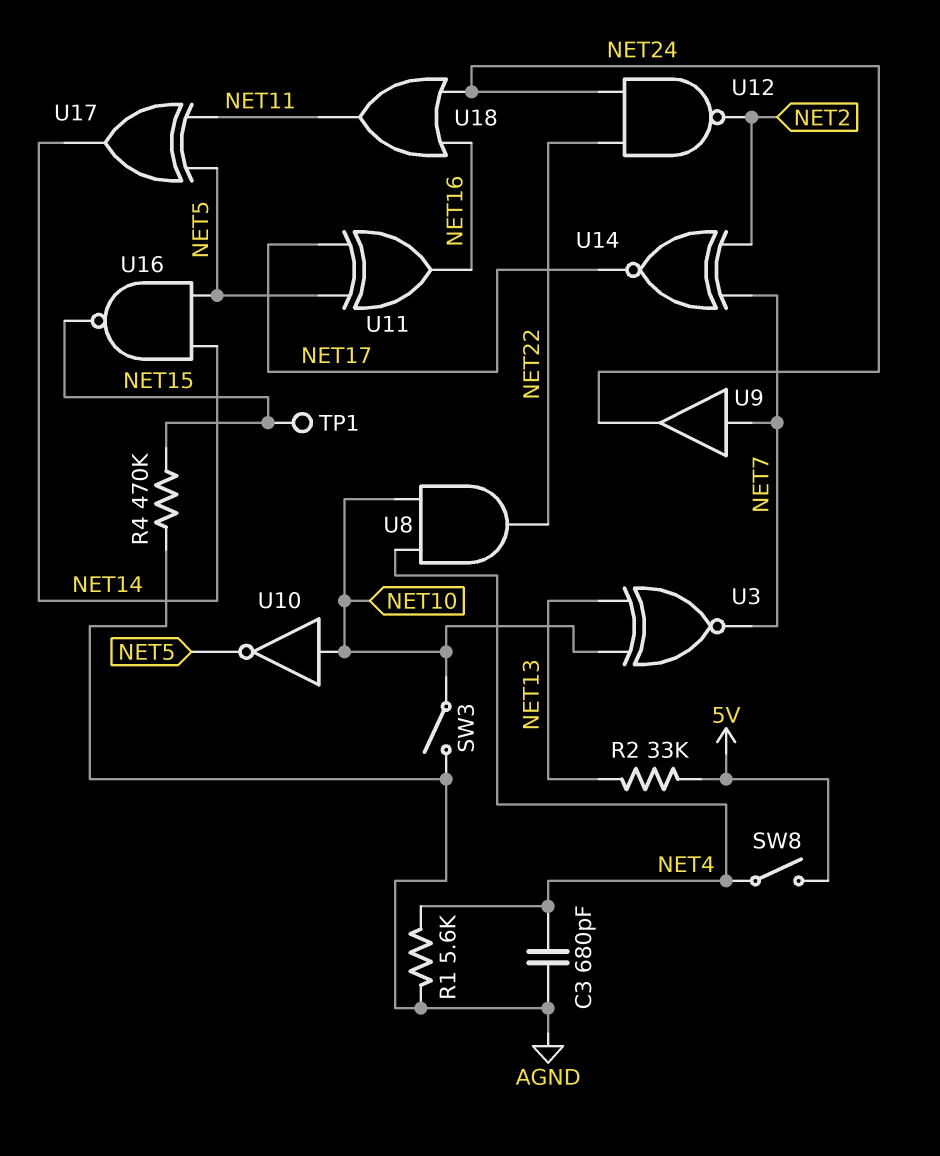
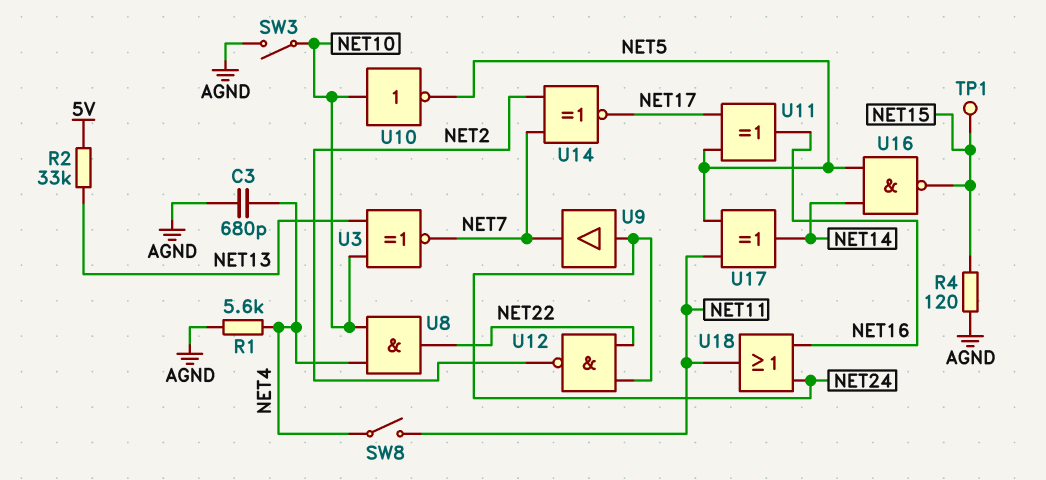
R4: 470k (AGND, NET15) -> 120 (AGND, NET15)
SW8: switch (5V, NET4) -> switch (NET4, NET11)
U9: buffer (in NET7, out NET24) -> buffer (in NET24, out NET7)

